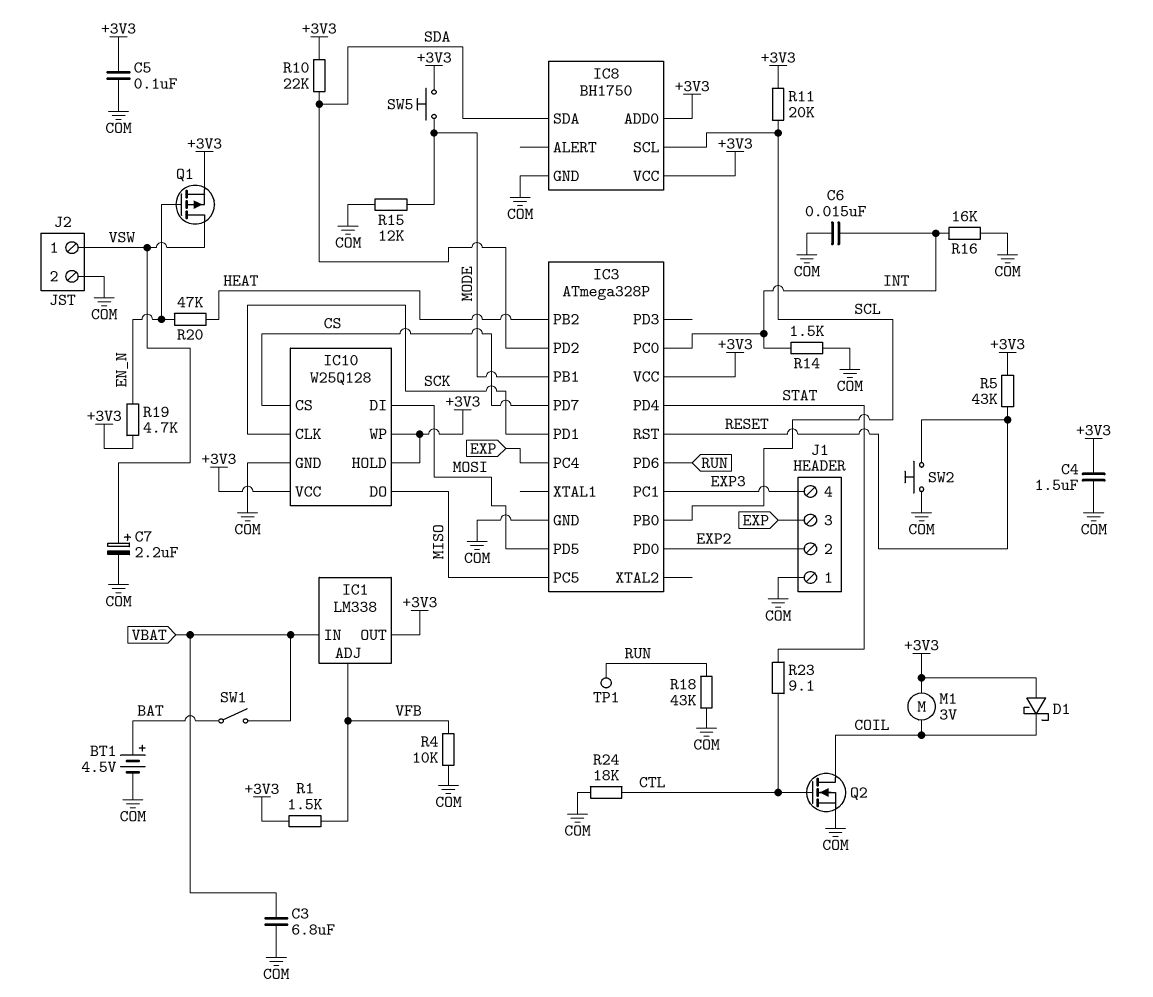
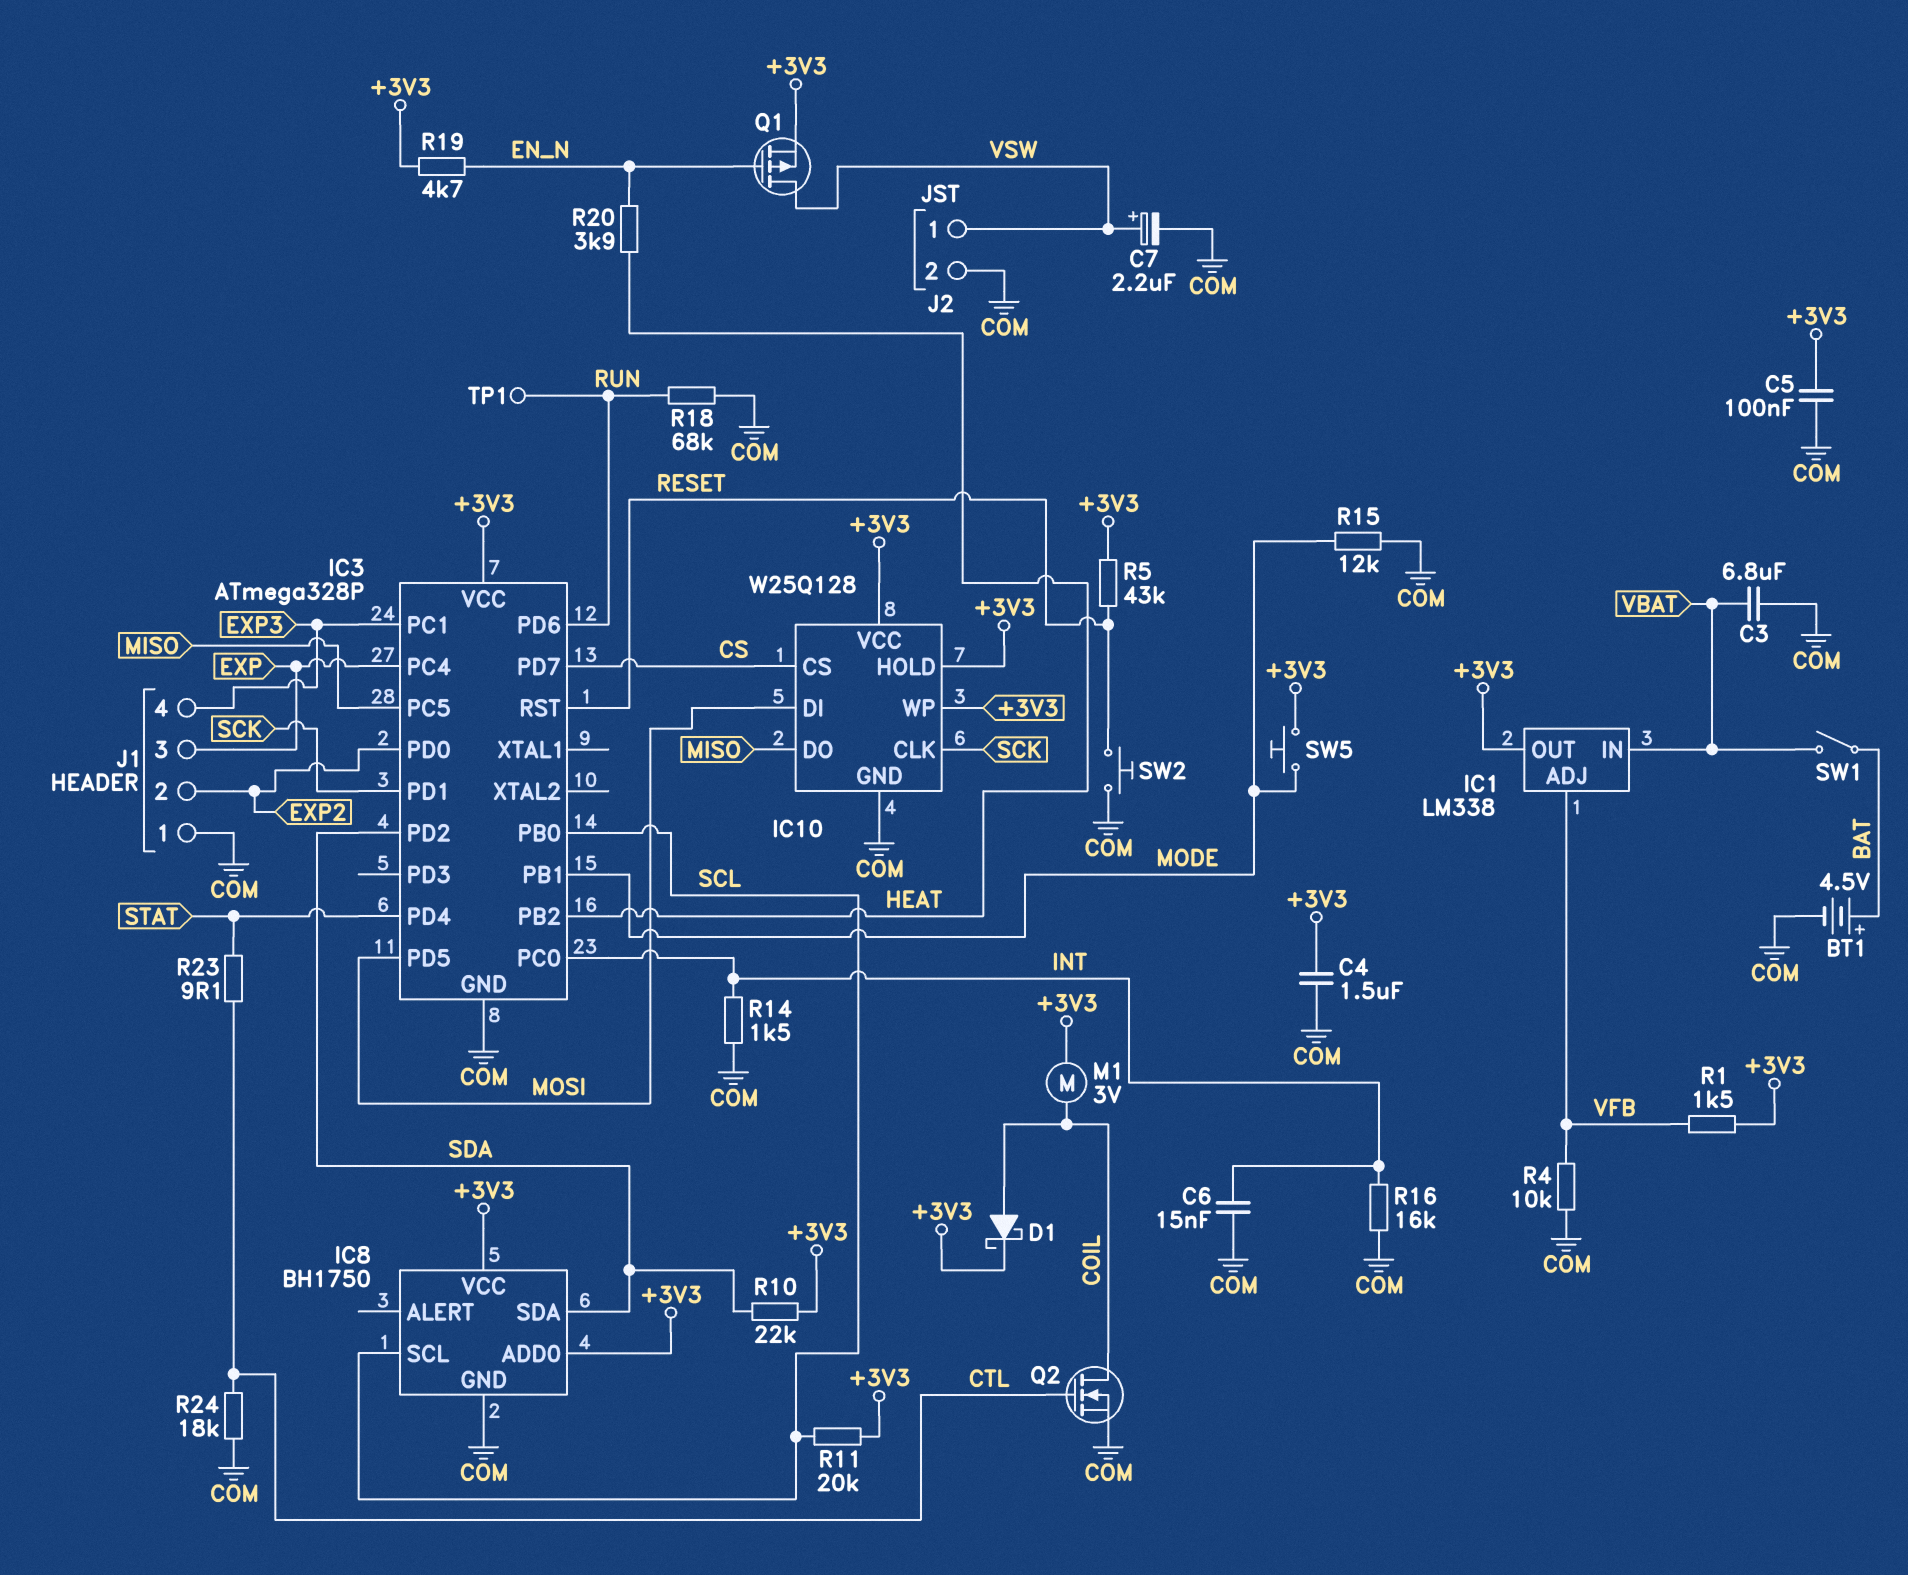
D1: schottky (A +3V3, K COIL) -> schottky (A COIL, K +3V3)
R18: 43k (COM, RUN) -> 68k (COM, RUN)
R20: 47k (EN_N, HEAT) -> 3.9k (EN_N, HEAT)

